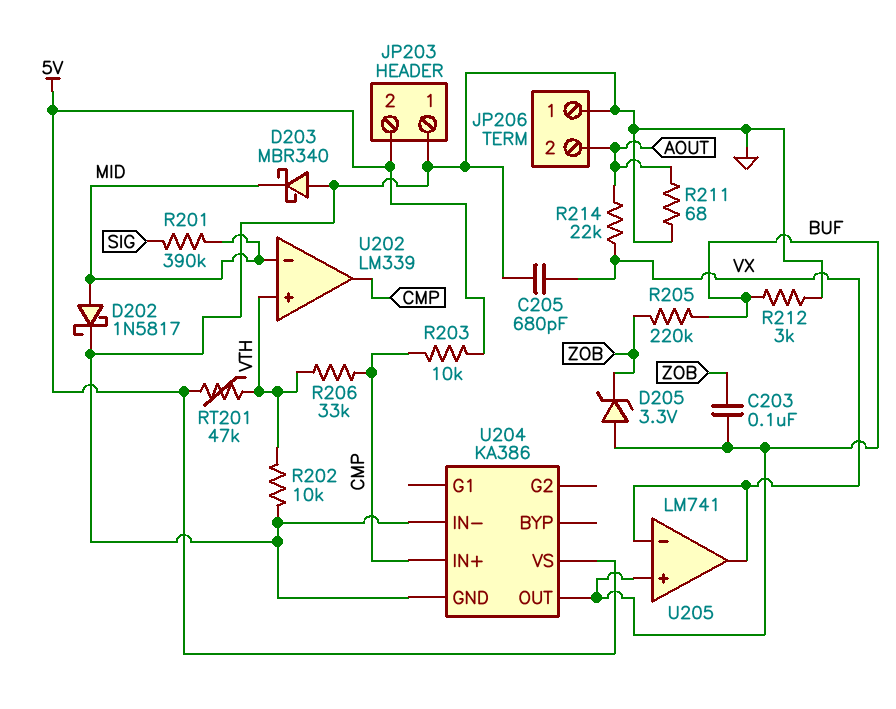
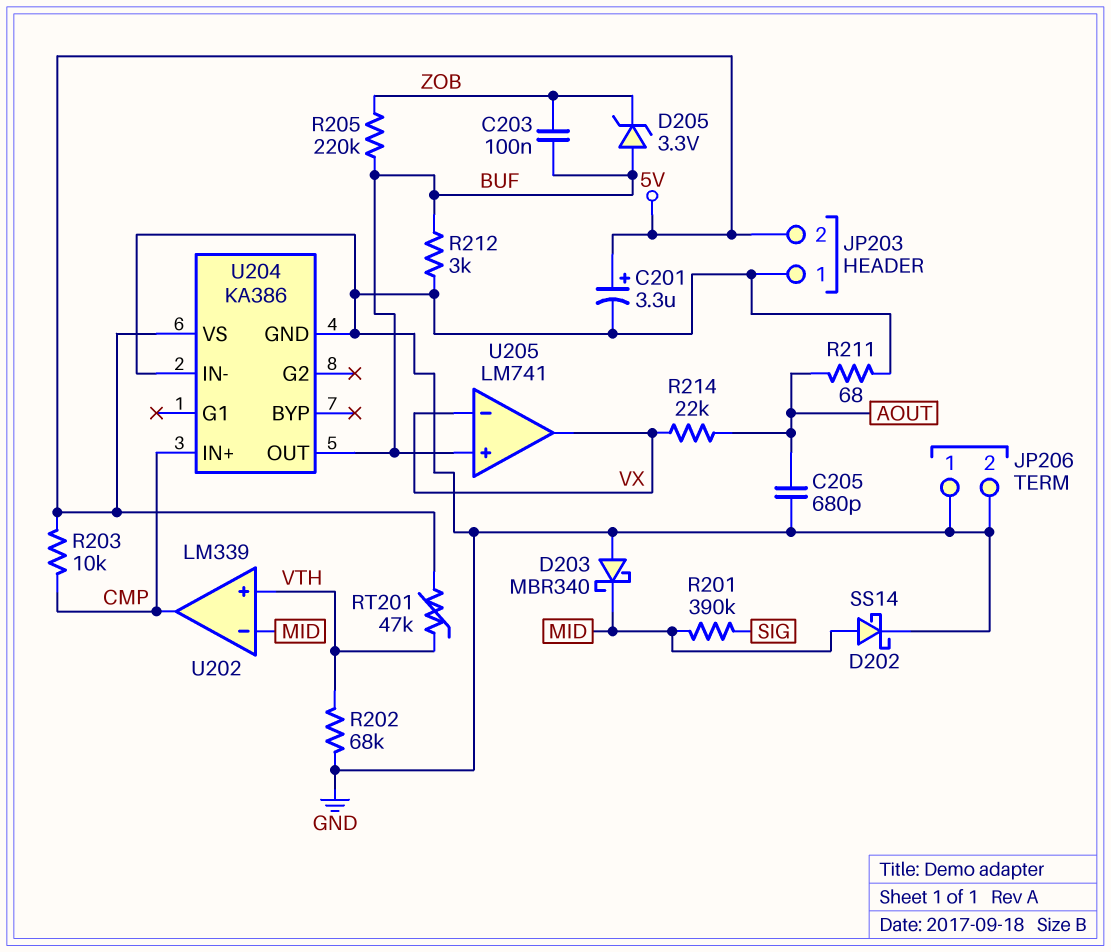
C201: none -> 3.3uF (plus 5V, minus GND)
C205: 680pF (GND, VX) -> 680pF (AOUT, GND)
D202: schottky 1N5817 (A MID, K GND) -> schottky SS14 (A MID, K GND)
JP206 pin 2: AOUT -> GND
R202: 10k (GND, VTH) -> 68k (GND, VTH)
R206: 33k (CMP, VTH) -> none

